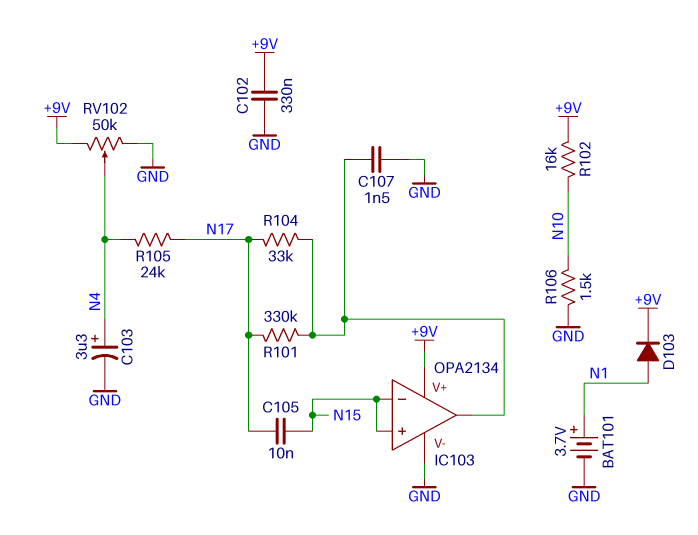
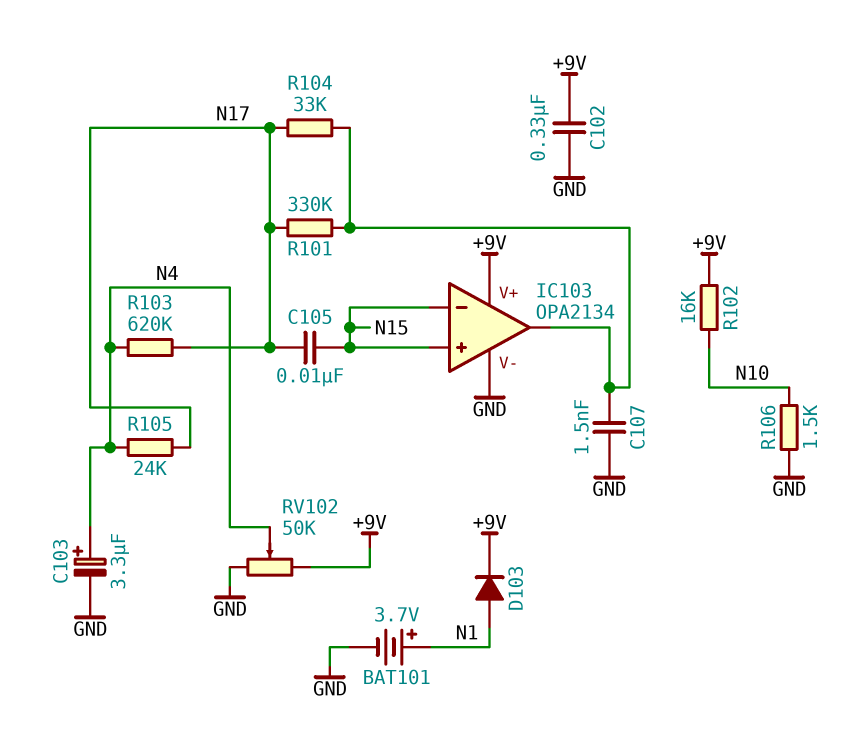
R103: none -> 620k (N4, N17)

